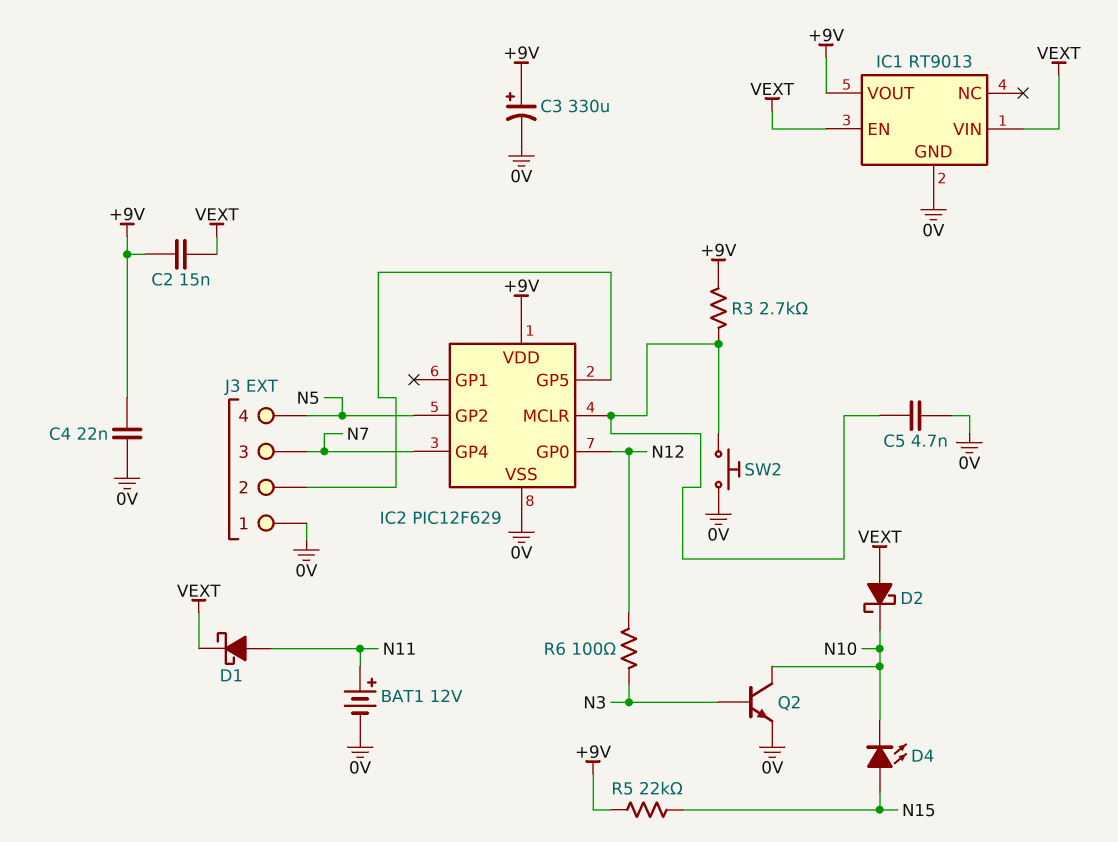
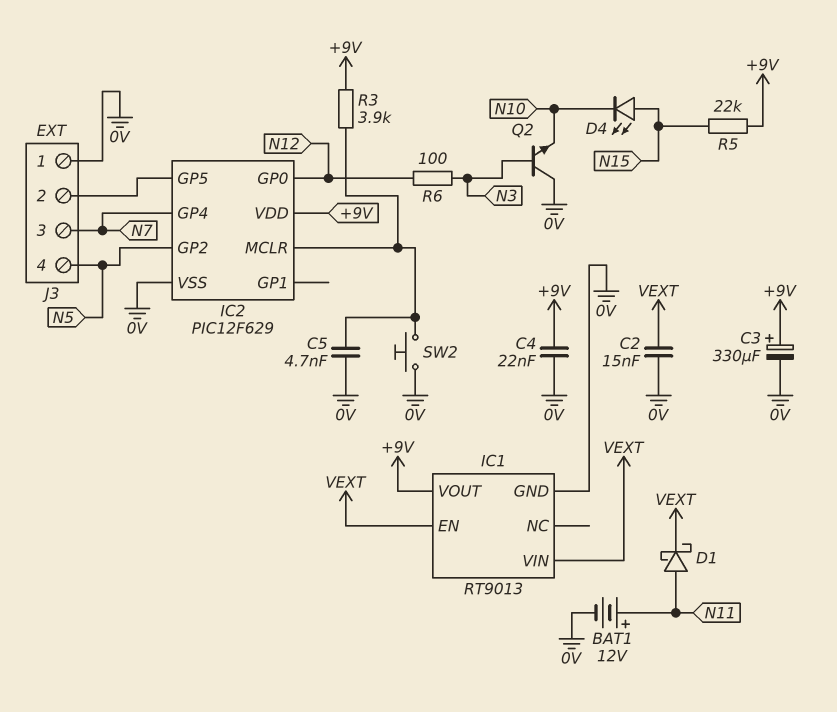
C2: 15nF (+9V, VEXT) -> 15nF (0V, VEXT)
D2: schottky (A VEXT, K N10) -> none
Q2: NPN (B N3, C N10, E 0V) -> NPN (B N3, C 0V, E N10)
R3: 2.7k (+9V, IC2/MCLR) -> 3.9k (+9V, IC2/MCLR)

